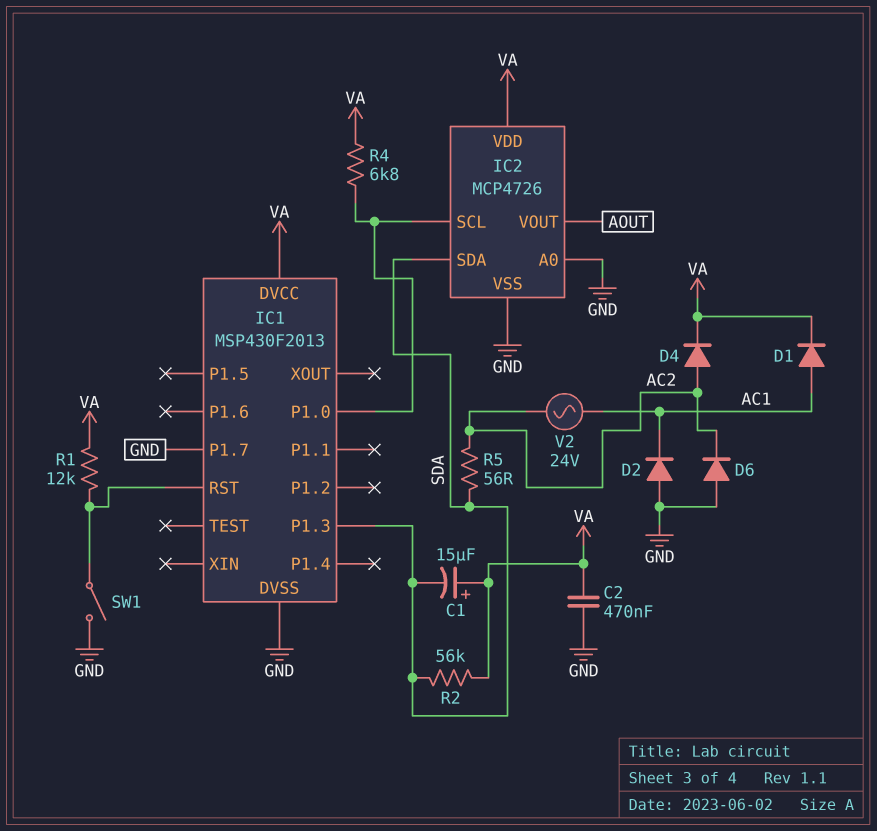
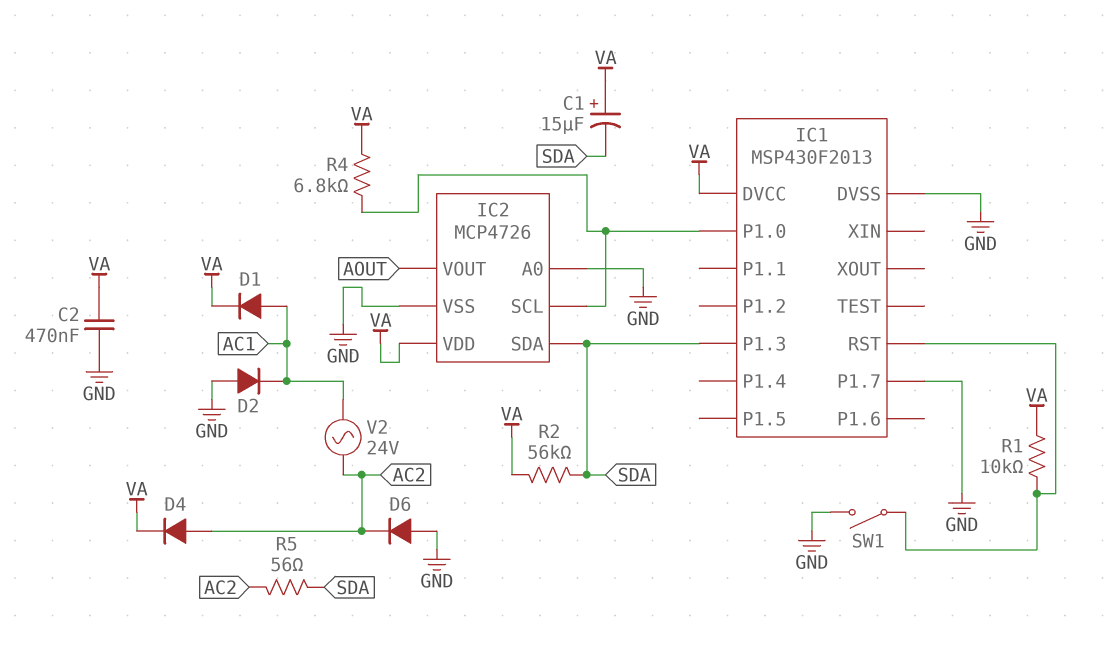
R1: 12k (IC1/RST, VA) -> 10k (IC1/RST, VA)

